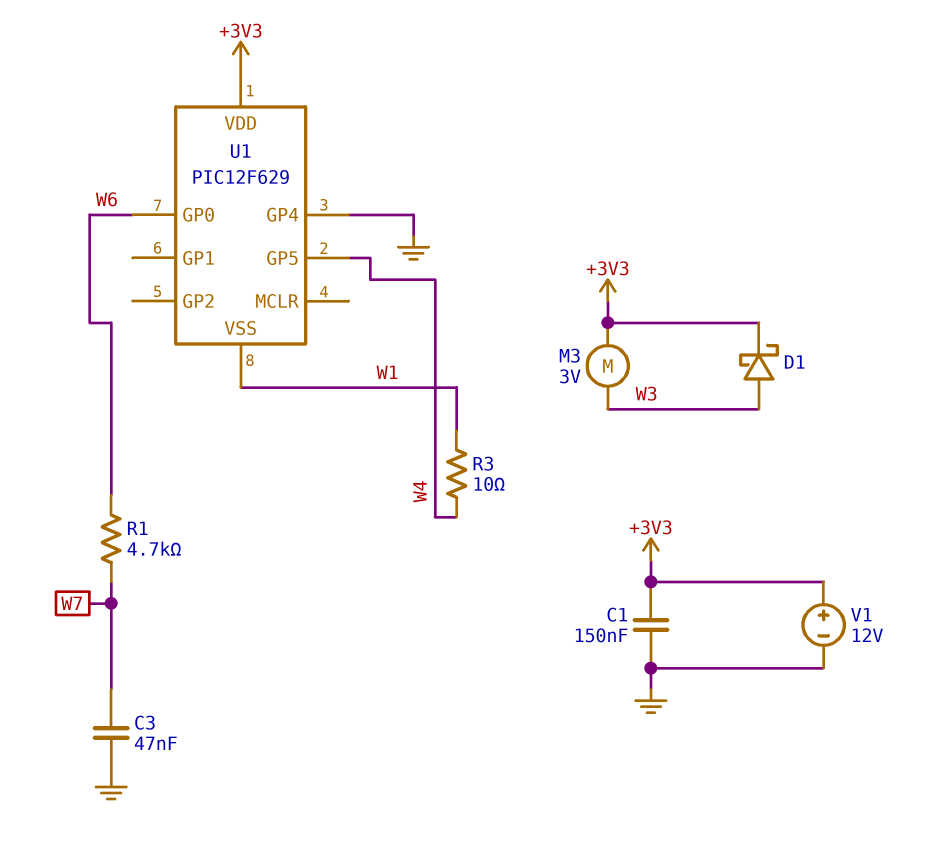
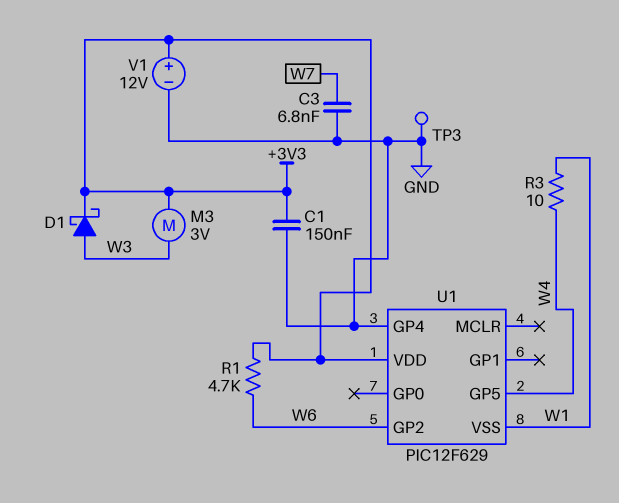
C3: 47nF (GND, W7) -> 6.8nF (GND, W7)
R1: 4.7k (W6, W7) -> 4.7k (+3V3, W6)
TP3: none -> test point (GND)
U1 pin GP0: W6 -> none
U1 pin GP2: none -> W6

